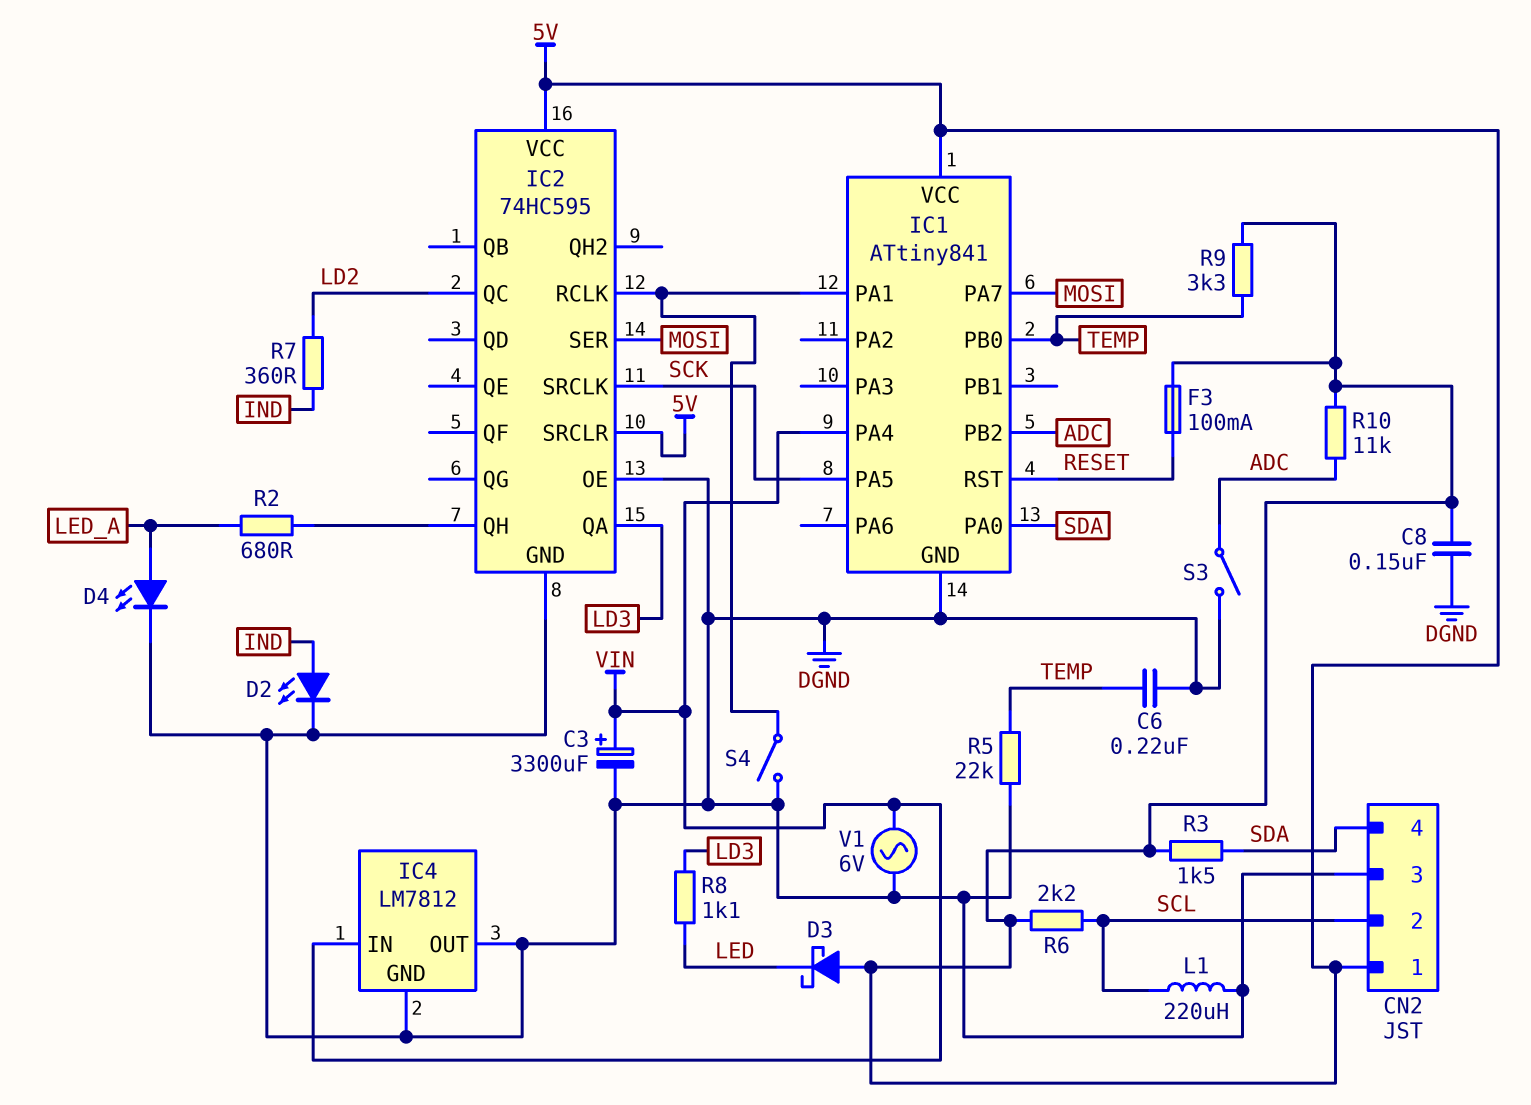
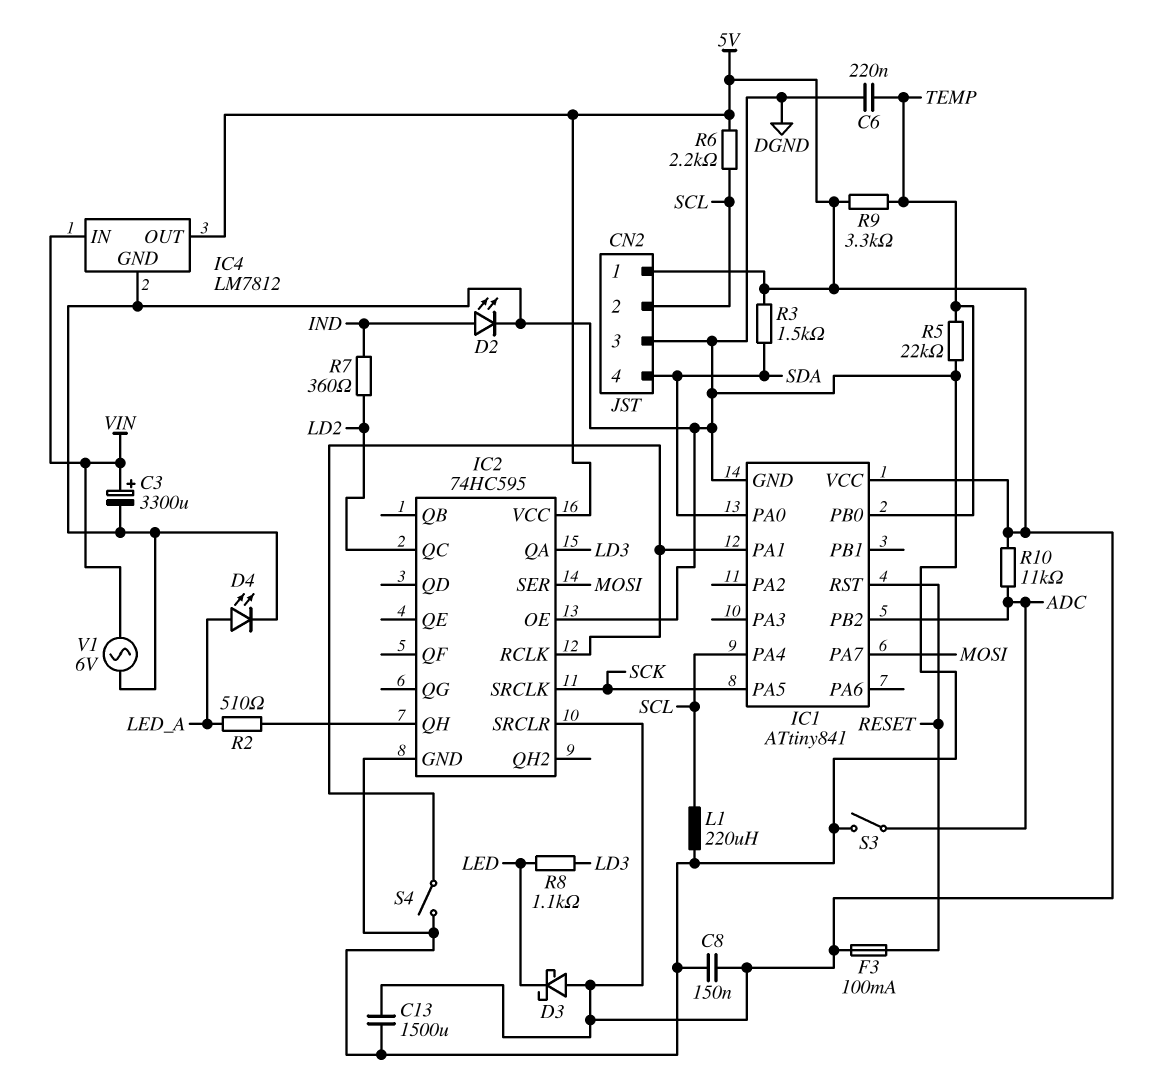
C13: none -> 1500uF (5V, DGND)
IC1 pin PA4: VIN -> SCL
IC4 pin OUT: DGND -> 5V
R2: 680 (IC2/QH, LED_A) -> 510 (IC2/QH, LED_A)

